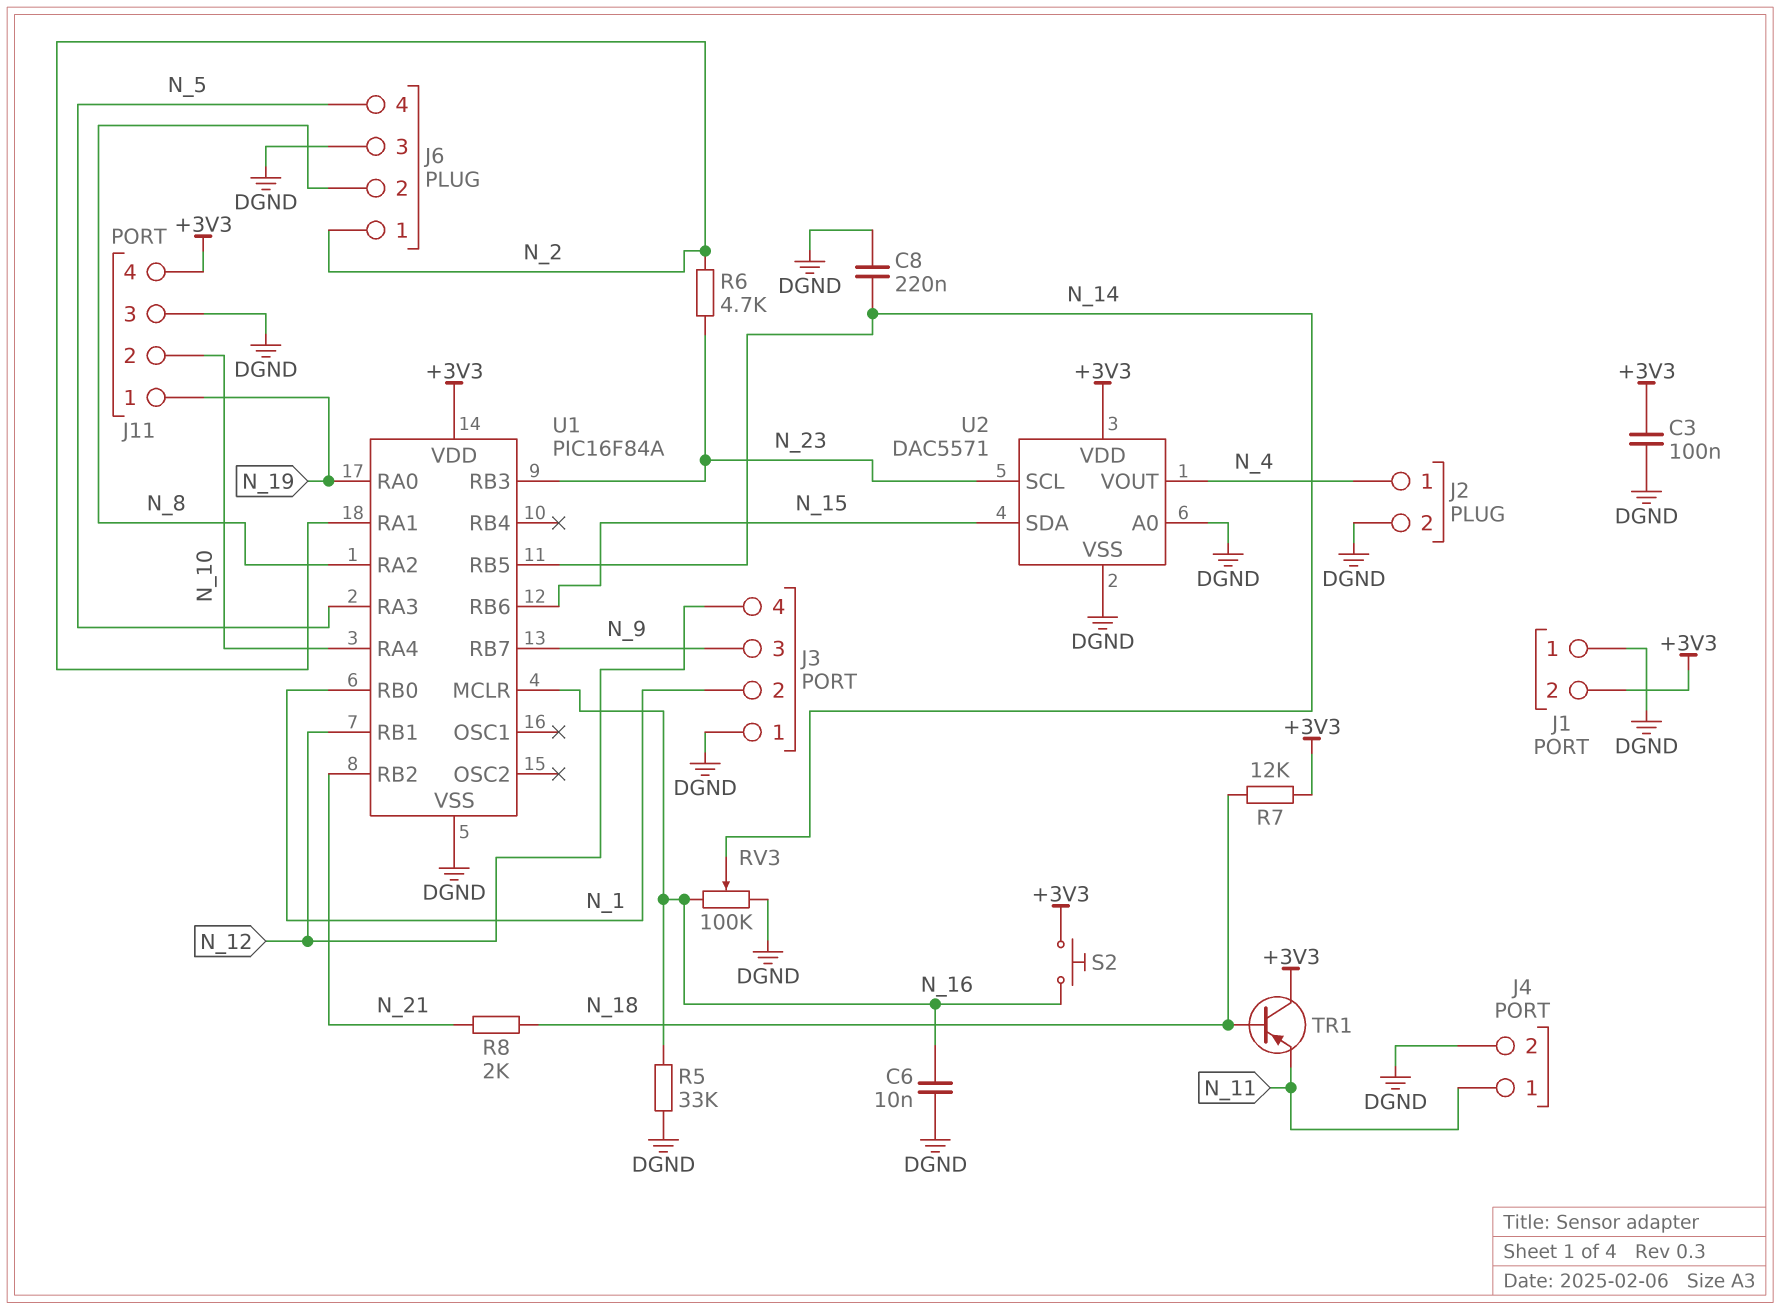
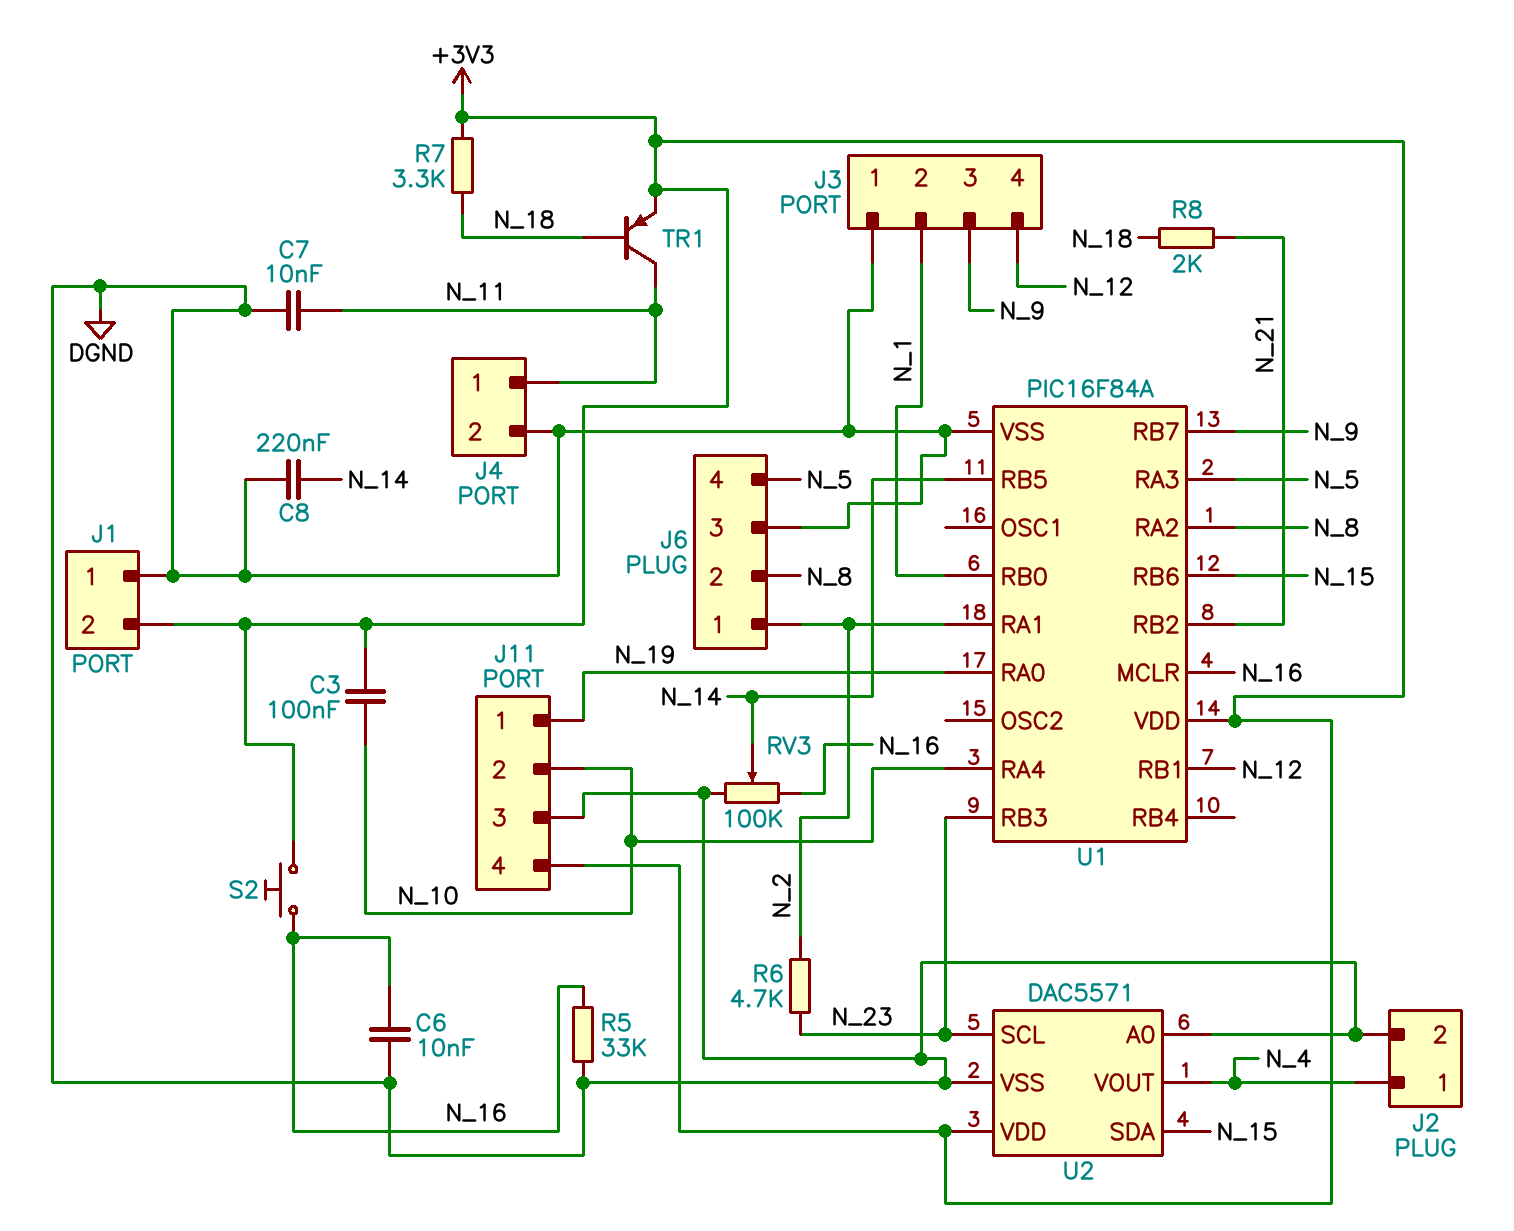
C3: 100nF (+3V3, DGND) -> 100nF (+3V3, N_10)
C7: none -> 10nF (DGND, N_11)
R7: 12k (+3V3, N_18) -> 3.3k (+3V3, N_18)
TR1: PNP (B N_18, C +3V3, E N_11) -> PNP (B N_18, C N_11, E +3V3)

